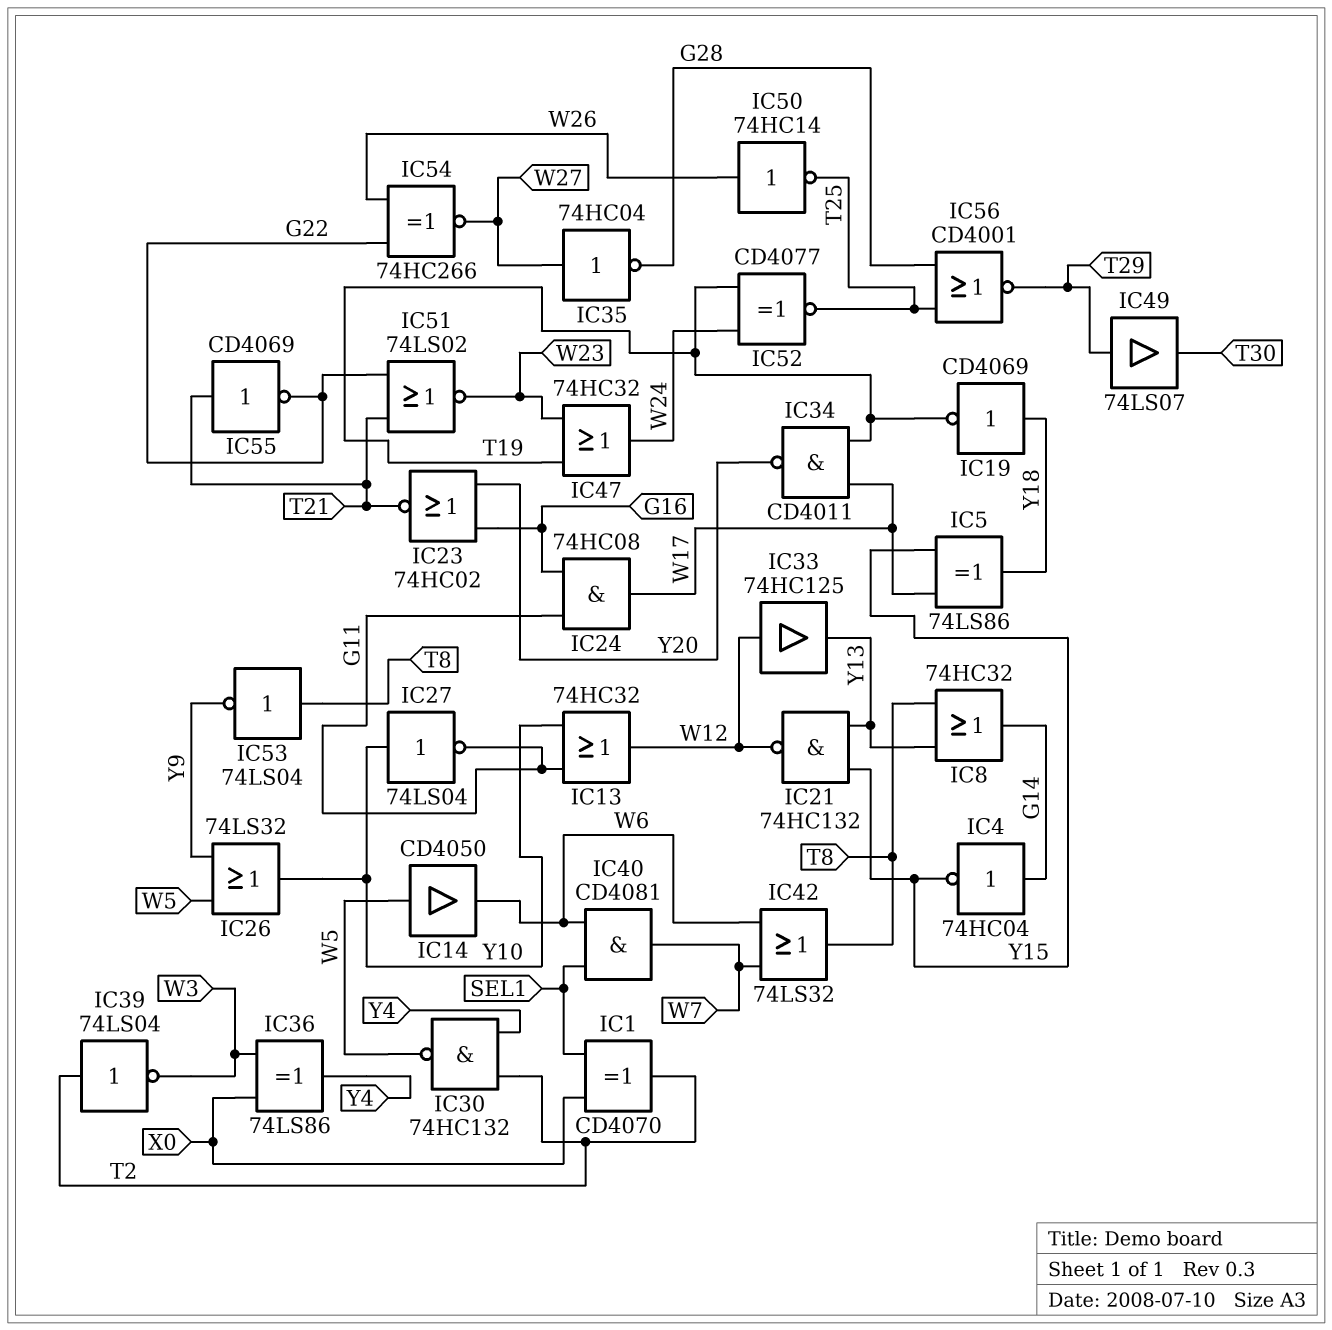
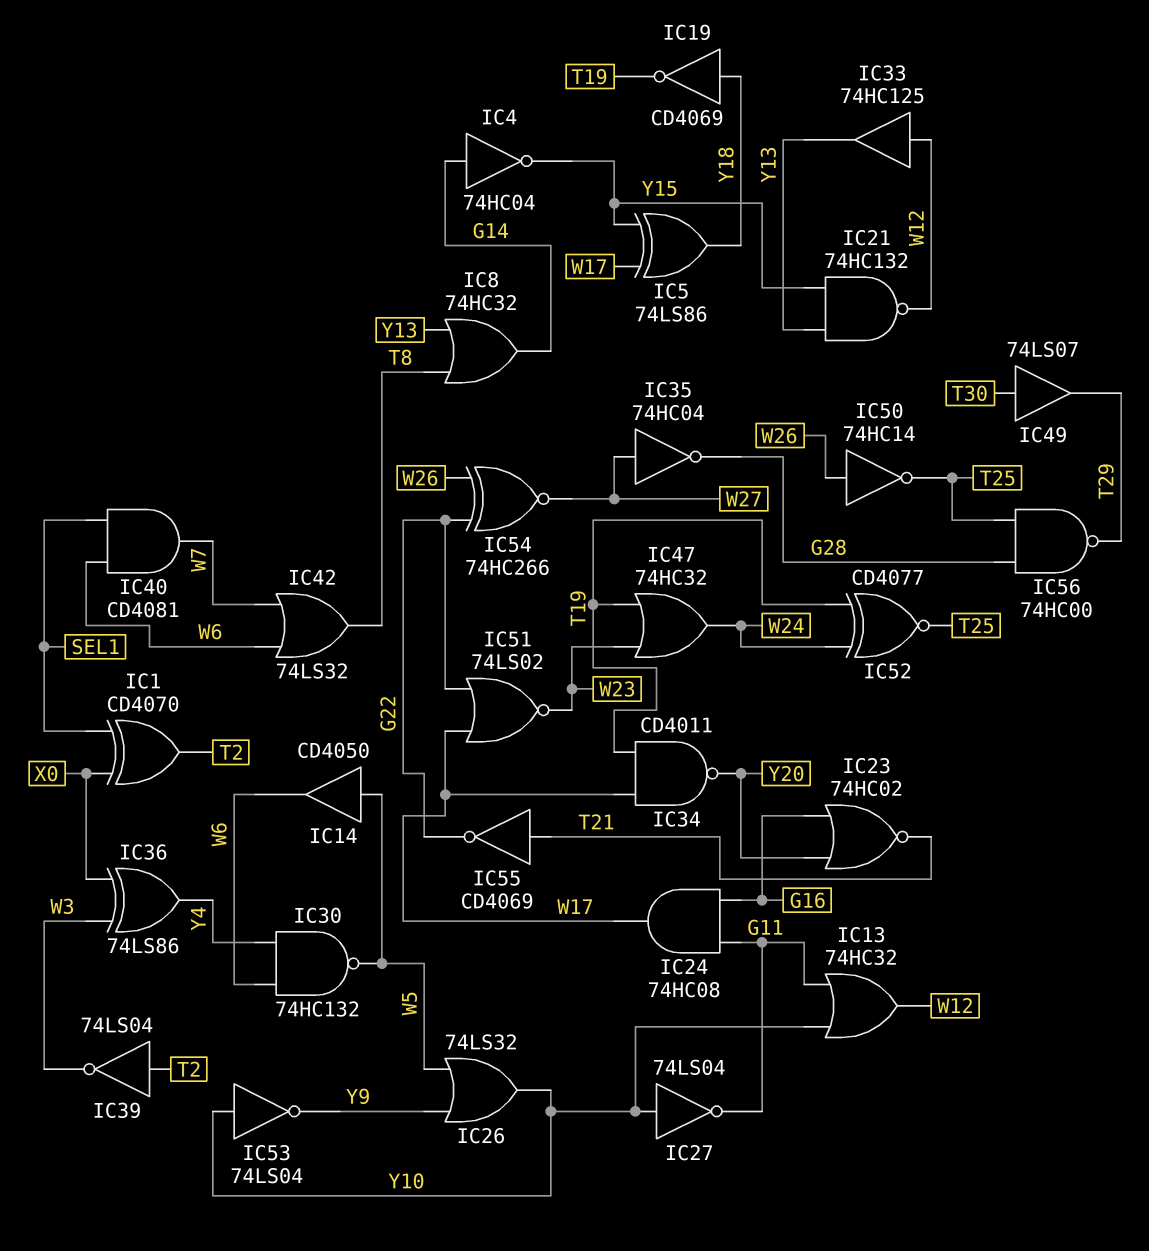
IC30: NAND 74HC132 (in T2, in Y4, out W5) -> NAND 74HC132 (in W6, in Y4, out W5)
IC49: buffer 74LS07 (in T29, out T30) -> buffer 74LS07 (in T30, out T29)
IC51: NOR 74LS02 (in G22, in T21, out W23) -> NOR 74LS02 (in G22, in W17, out W23)
IC53: NOT 74LS04 (in T8, out Y9) -> NOT 74LS04 (in Y10, out Y9)
IC56: NOR CD4001 (in G28, in T25, out T29) -> NAND 74HC00 (in G28, in T25, out T29)

